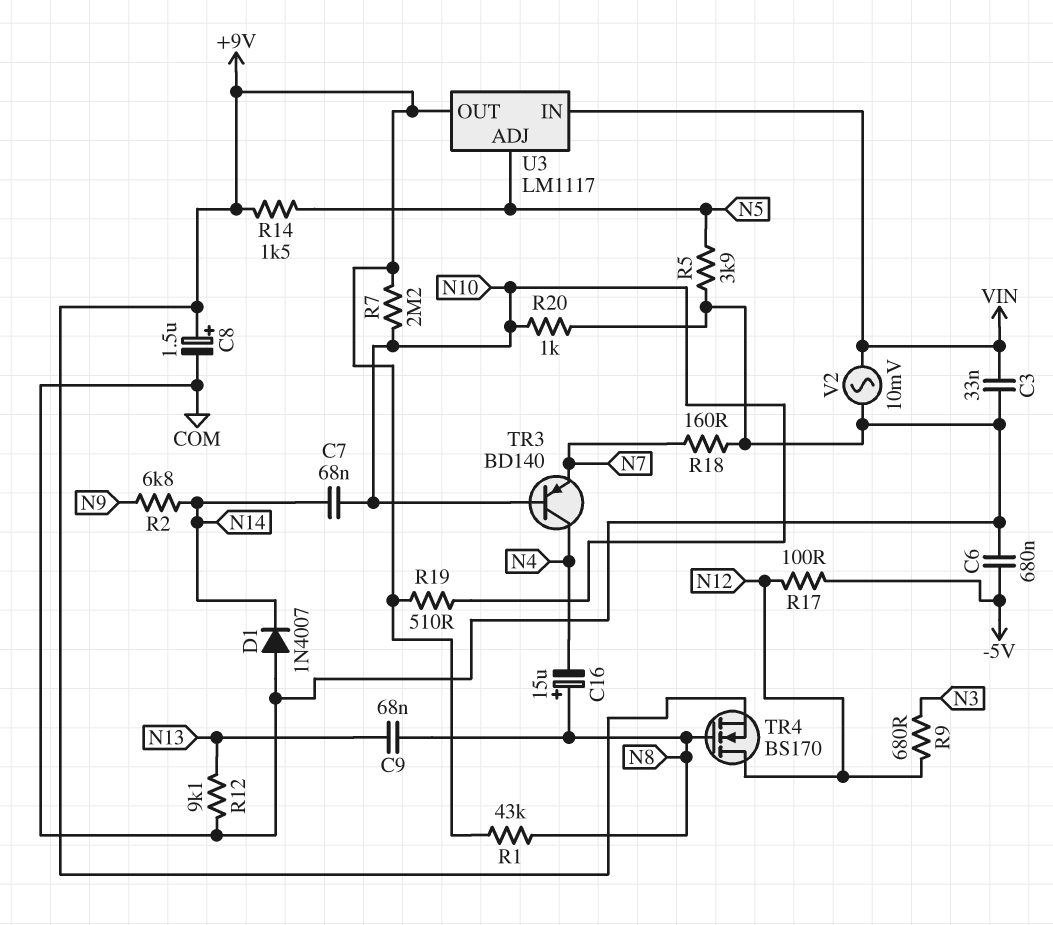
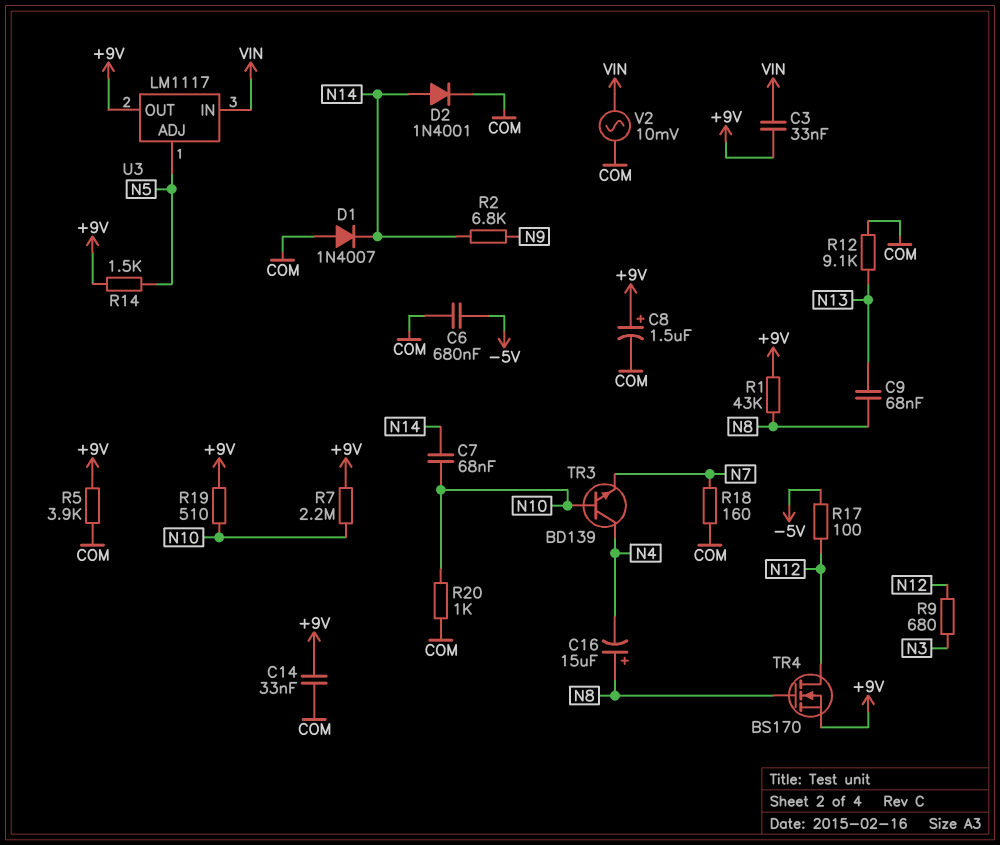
C3: 33nF (COM, VIN) -> 33nF (+9V, VIN)
C14: none -> 33nF (+9V, COM)
D2: none -> diode 1N4001 (A N14, K COM)
R5: 3.9k (COM, N5) -> 3.9k (+9V, COM)
TR3: PNP BD140 (B N10, C N4, E N7) -> NPN BD139 (B N10, C N4, E N7)

